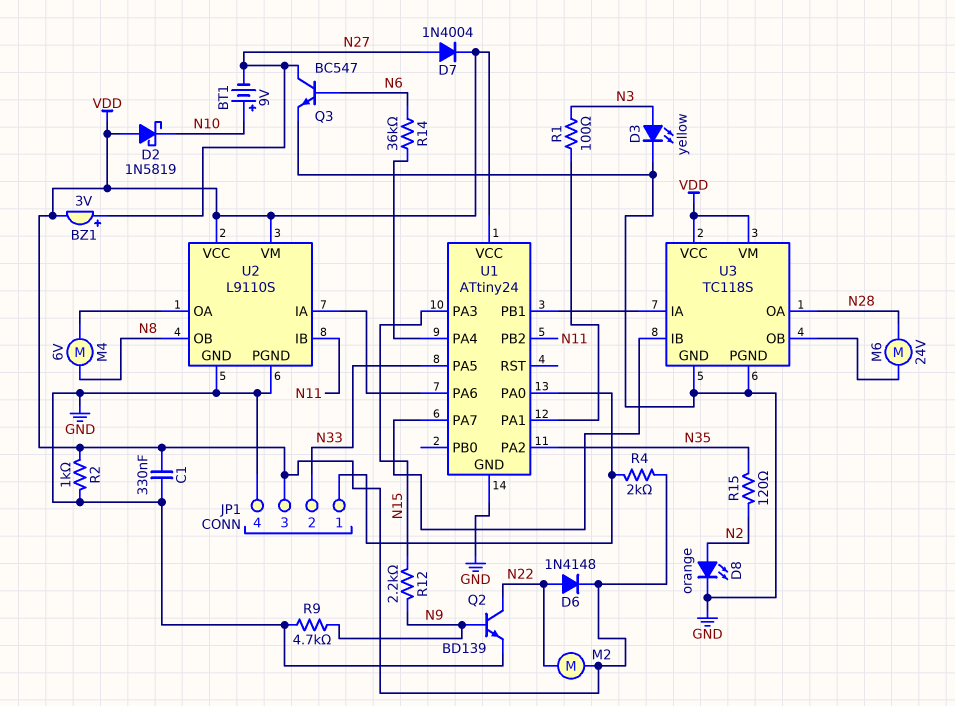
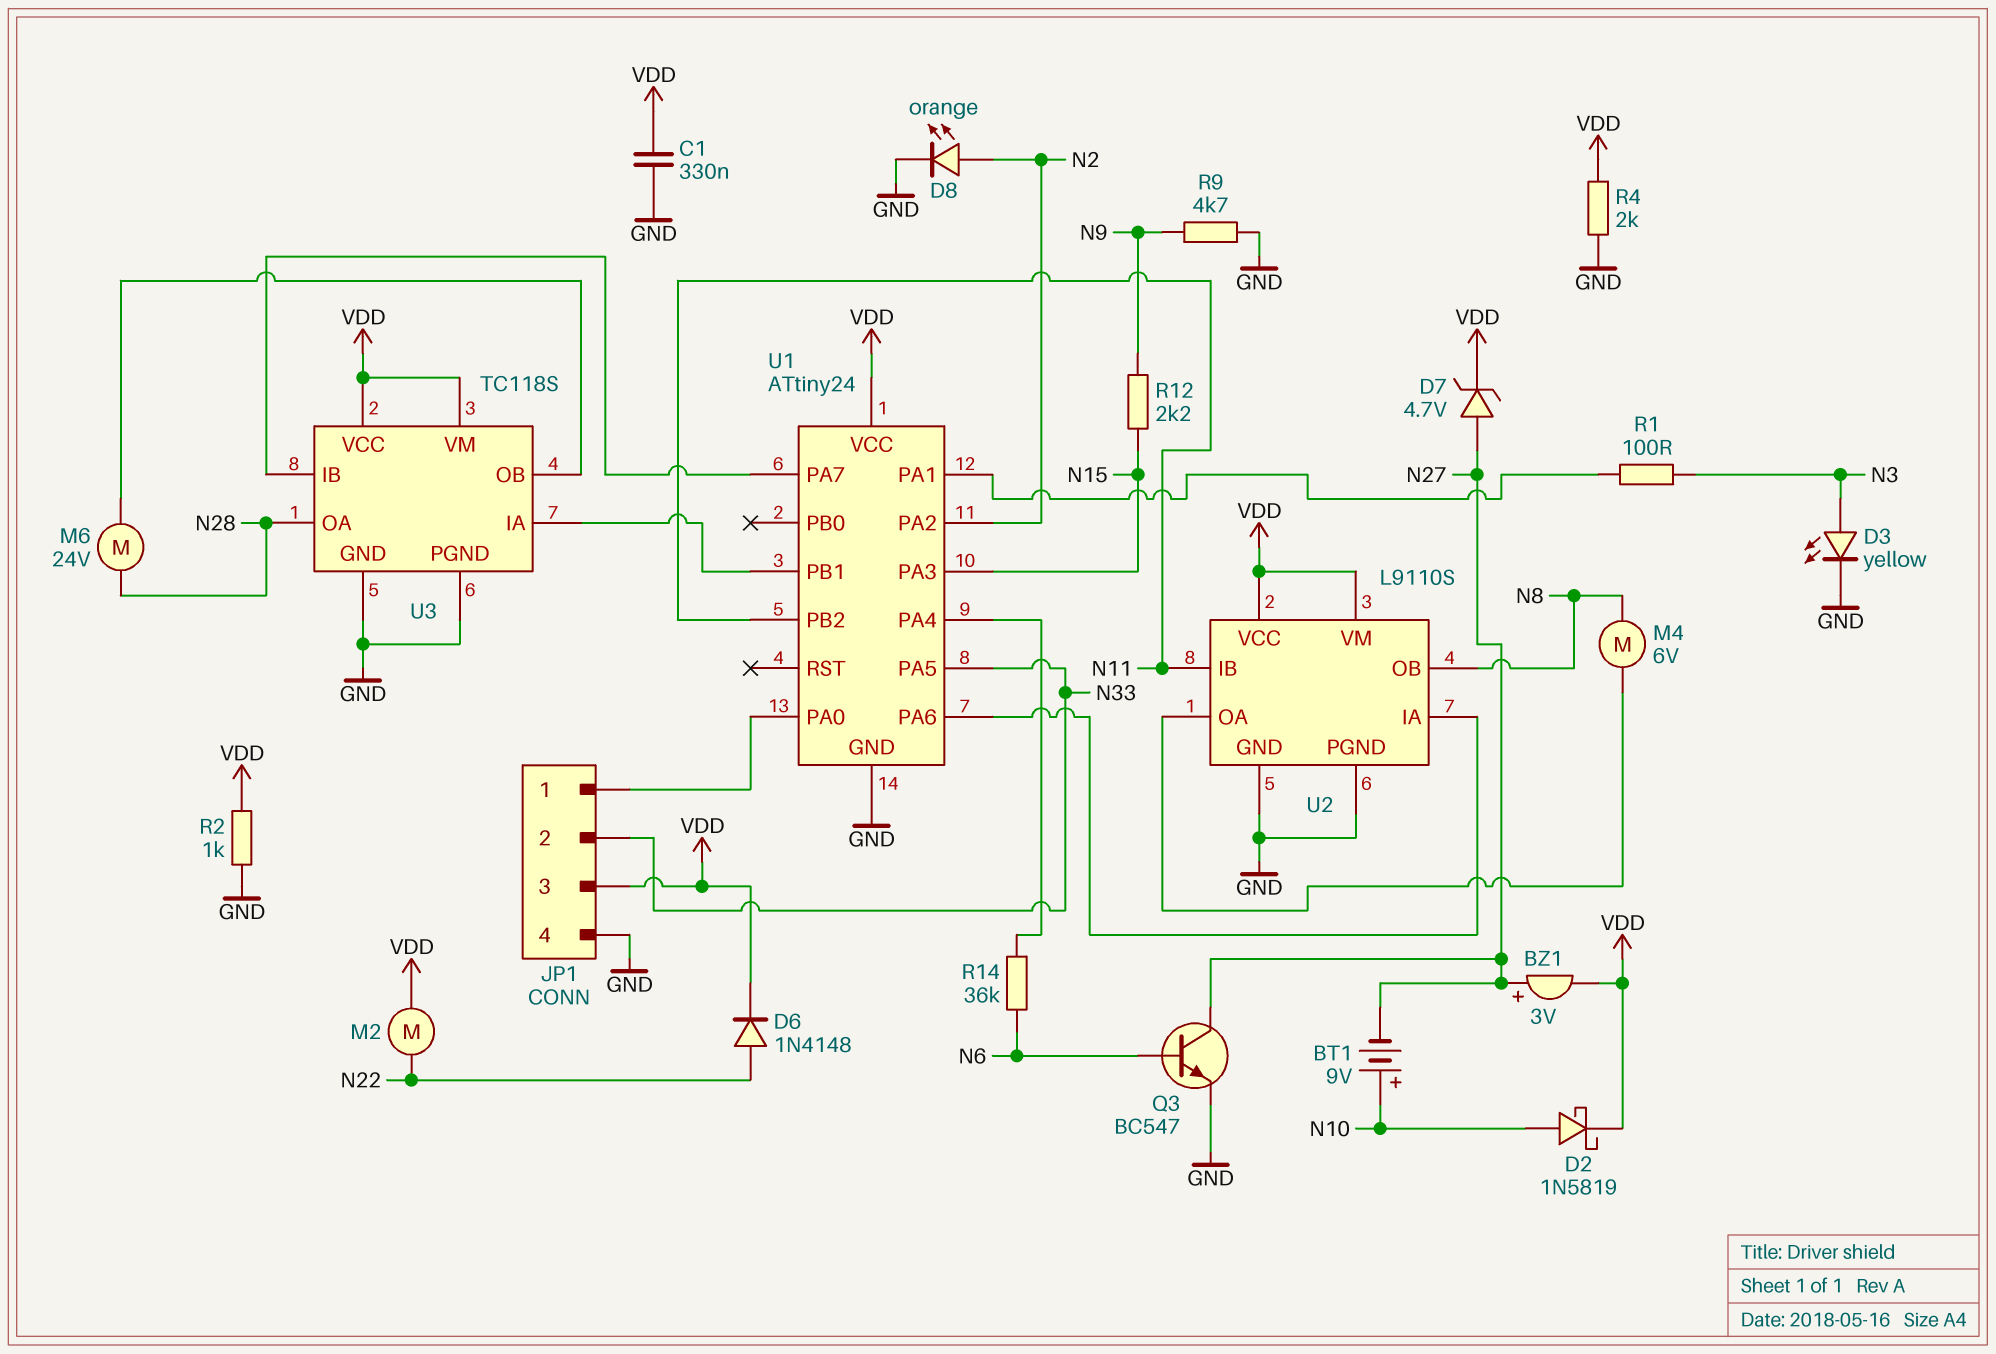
D2: schottky 1N5819 (A VDD, K N10) -> schottky 1N5819 (A N10, K VDD)
D7: diode 1N4004 (A N27, K VDD) -> zener 4.7V (A N27, K VDD)
Q2: NPN BD139 (B N9, C N22, E GND) -> none
R4: 2k (JP1/1, VDD) -> 2k (GND, VDD)
R15: 120 (N2, N35) -> none
U1 pin PA2: N35 -> N2

